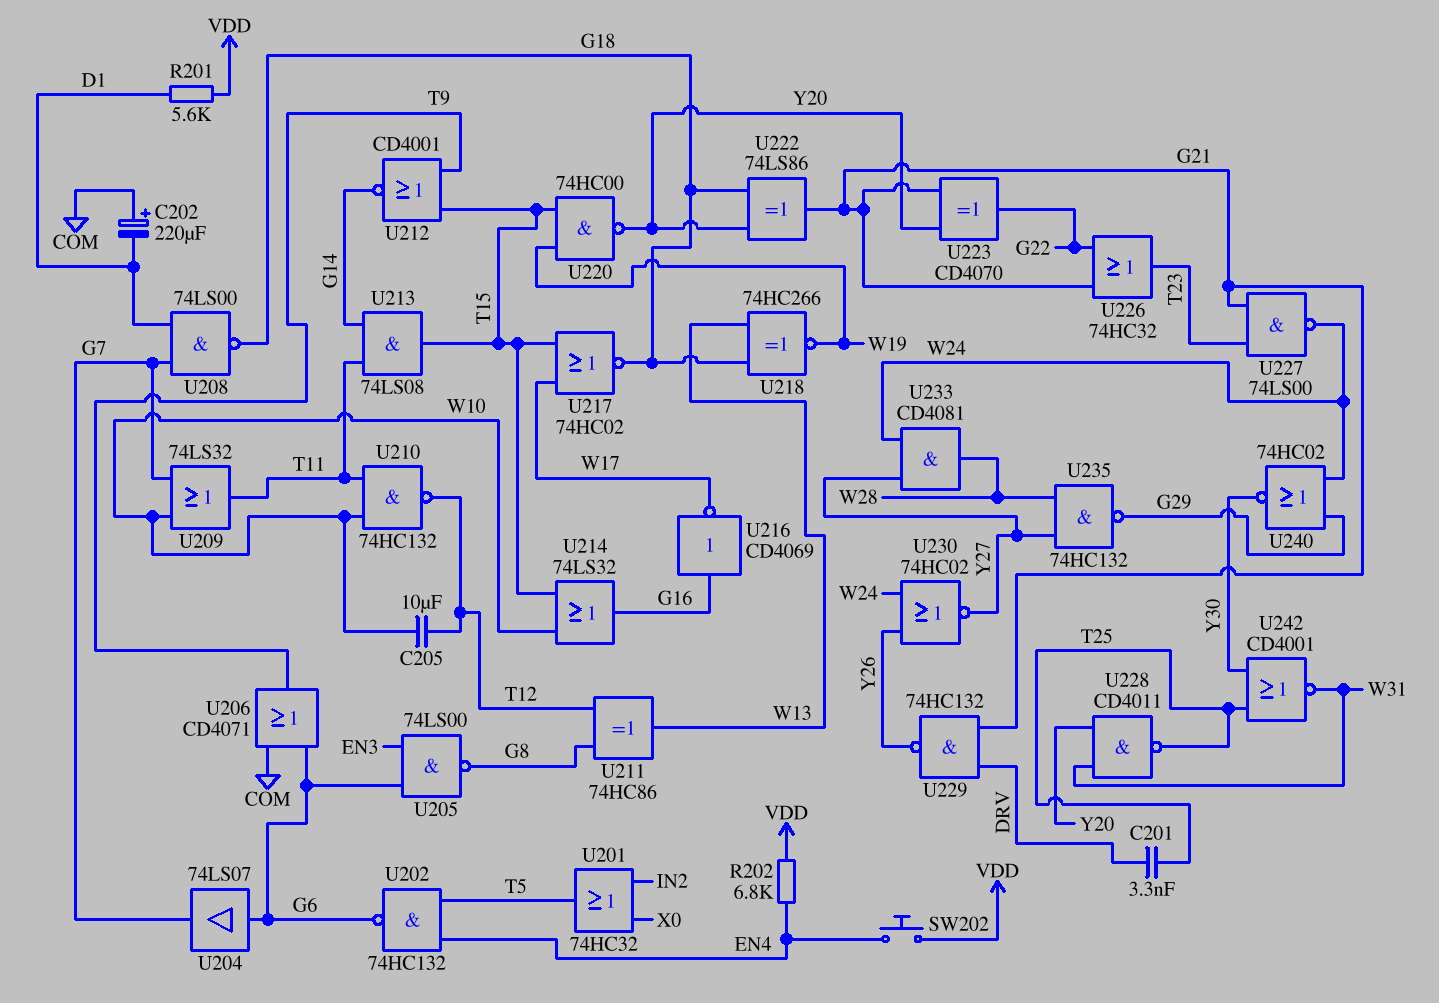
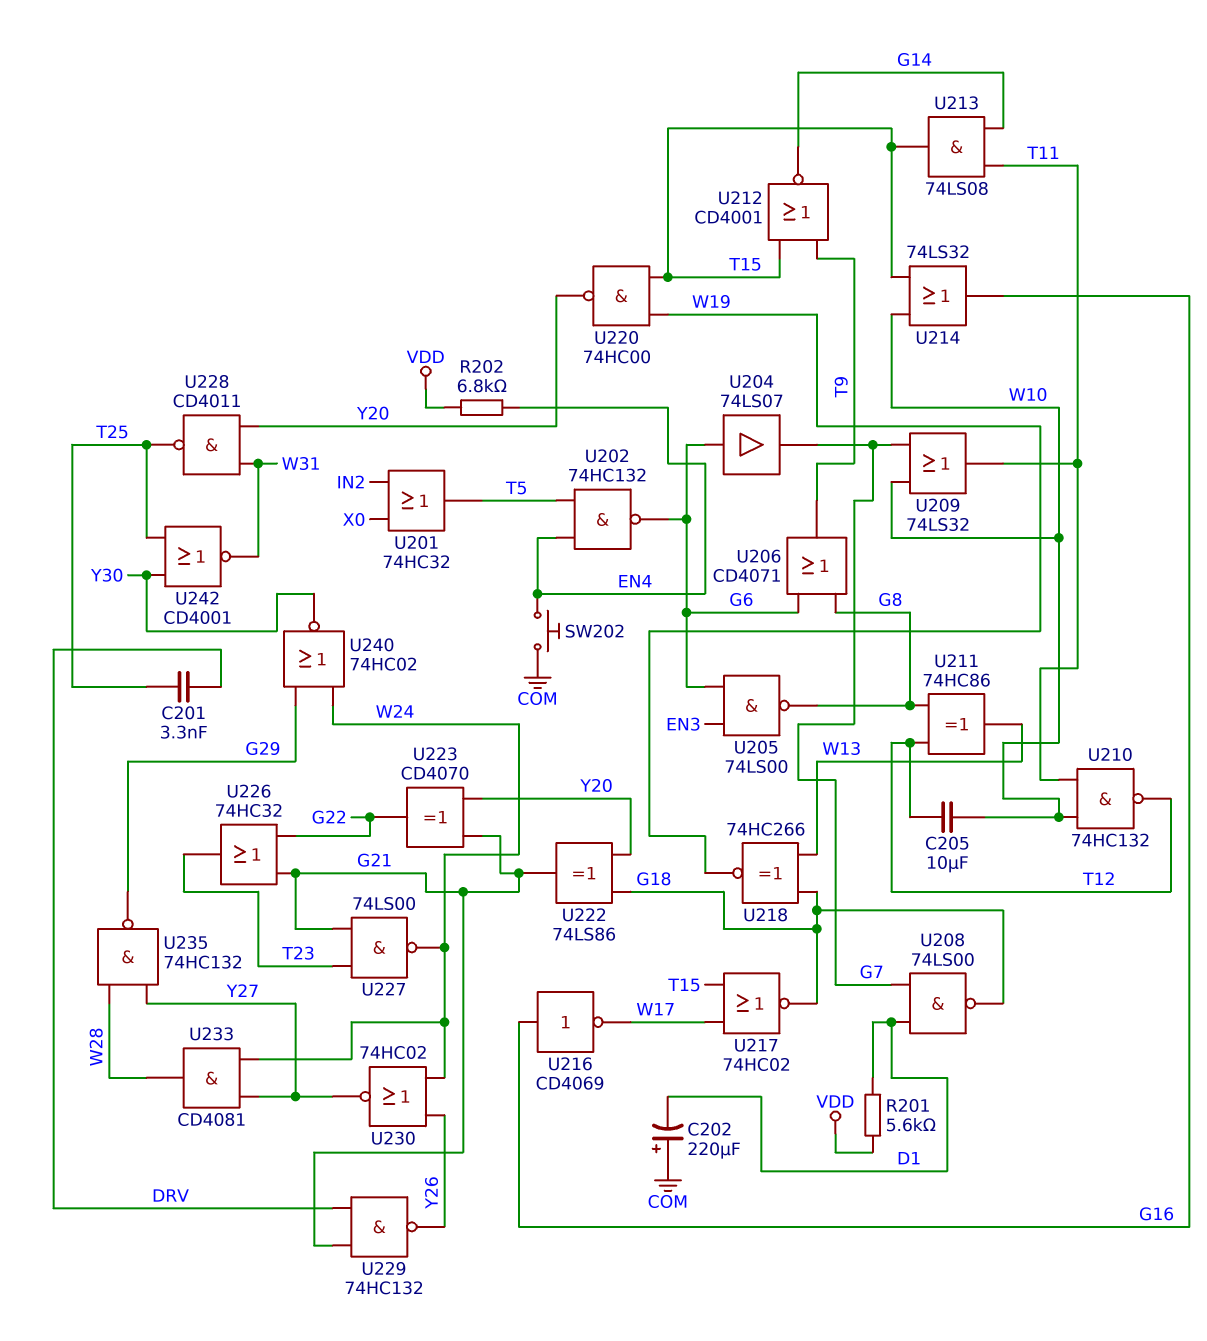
SW202: button (EN4, VDD) -> button (COM, EN4)
U206: OR CD4071 (in COM, in G6, out T9) -> OR CD4071 (in G6, in G8, out T9)

